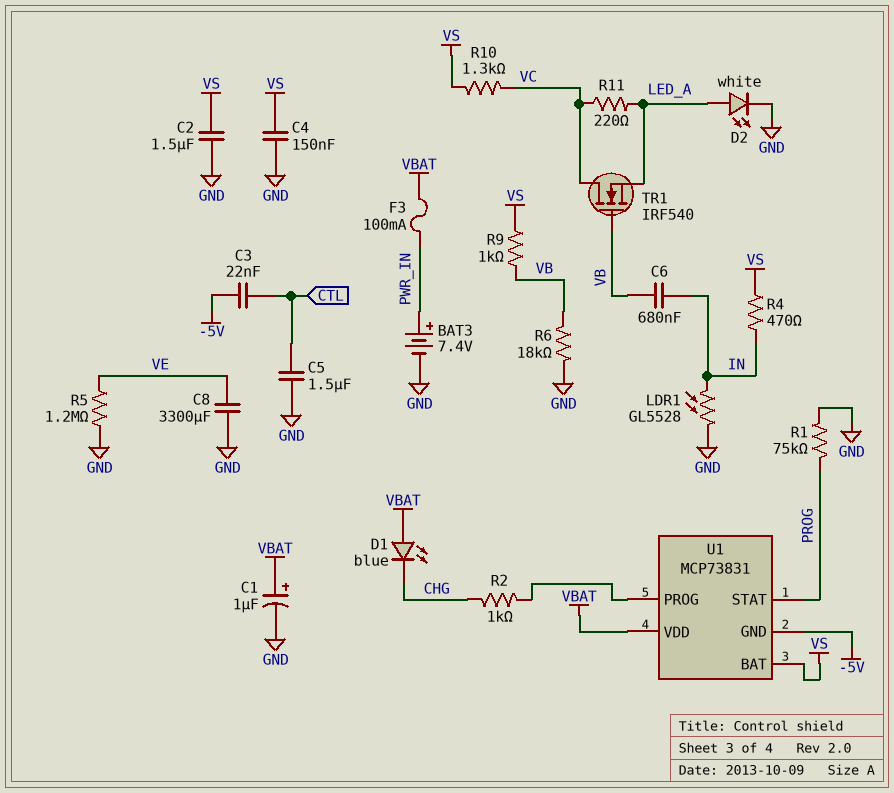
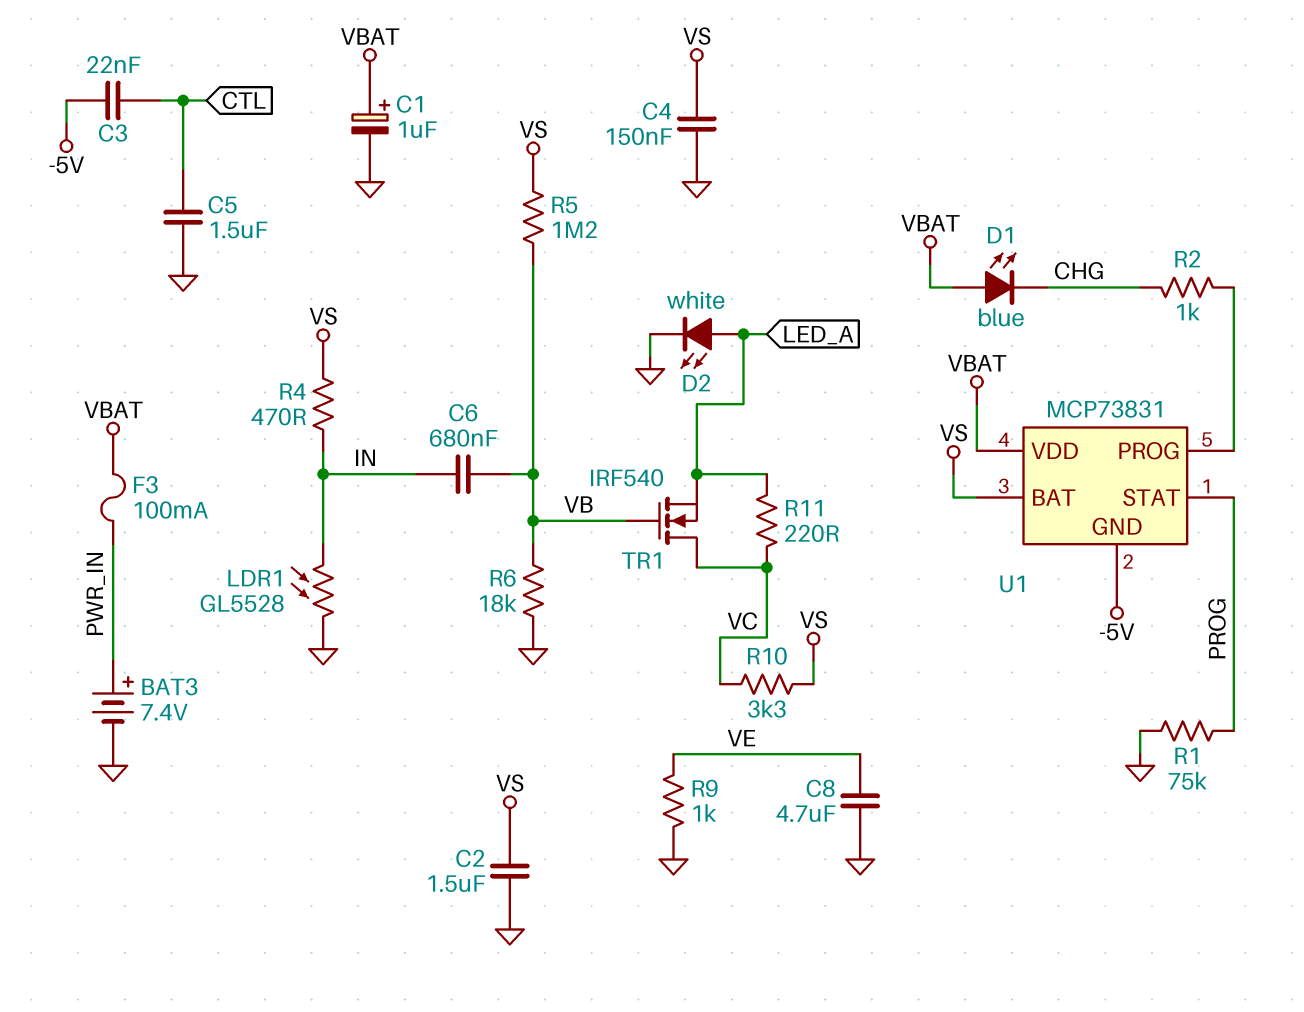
C8: 3300uF (GND, VE) -> 4.7uF (GND, VE)
R5: 1.2M (GND, VE) -> 1.2M (VB, VS)
R9: 1k (VB, VS) -> 1k (GND, VE)
R10: 1.3k (VC, VS) -> 3.3k (VC, VS)

